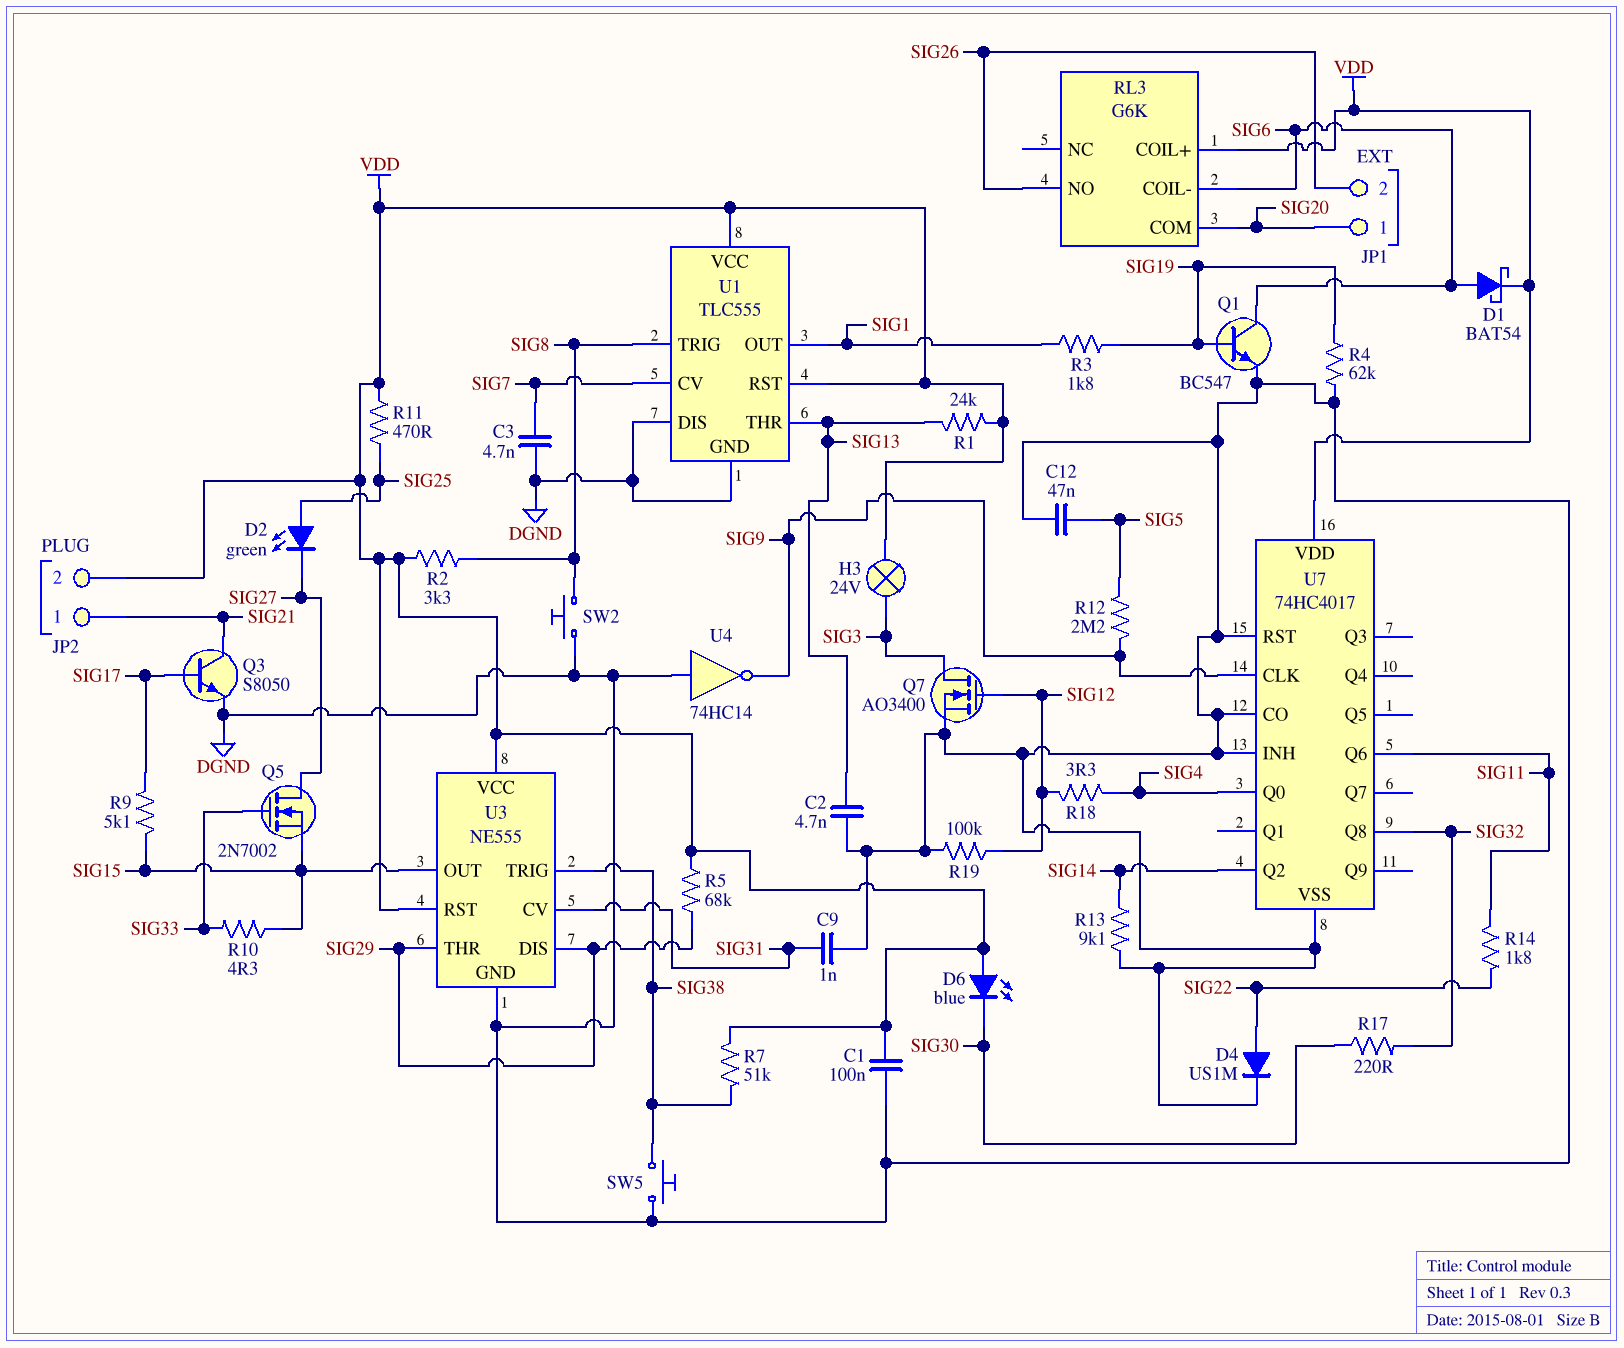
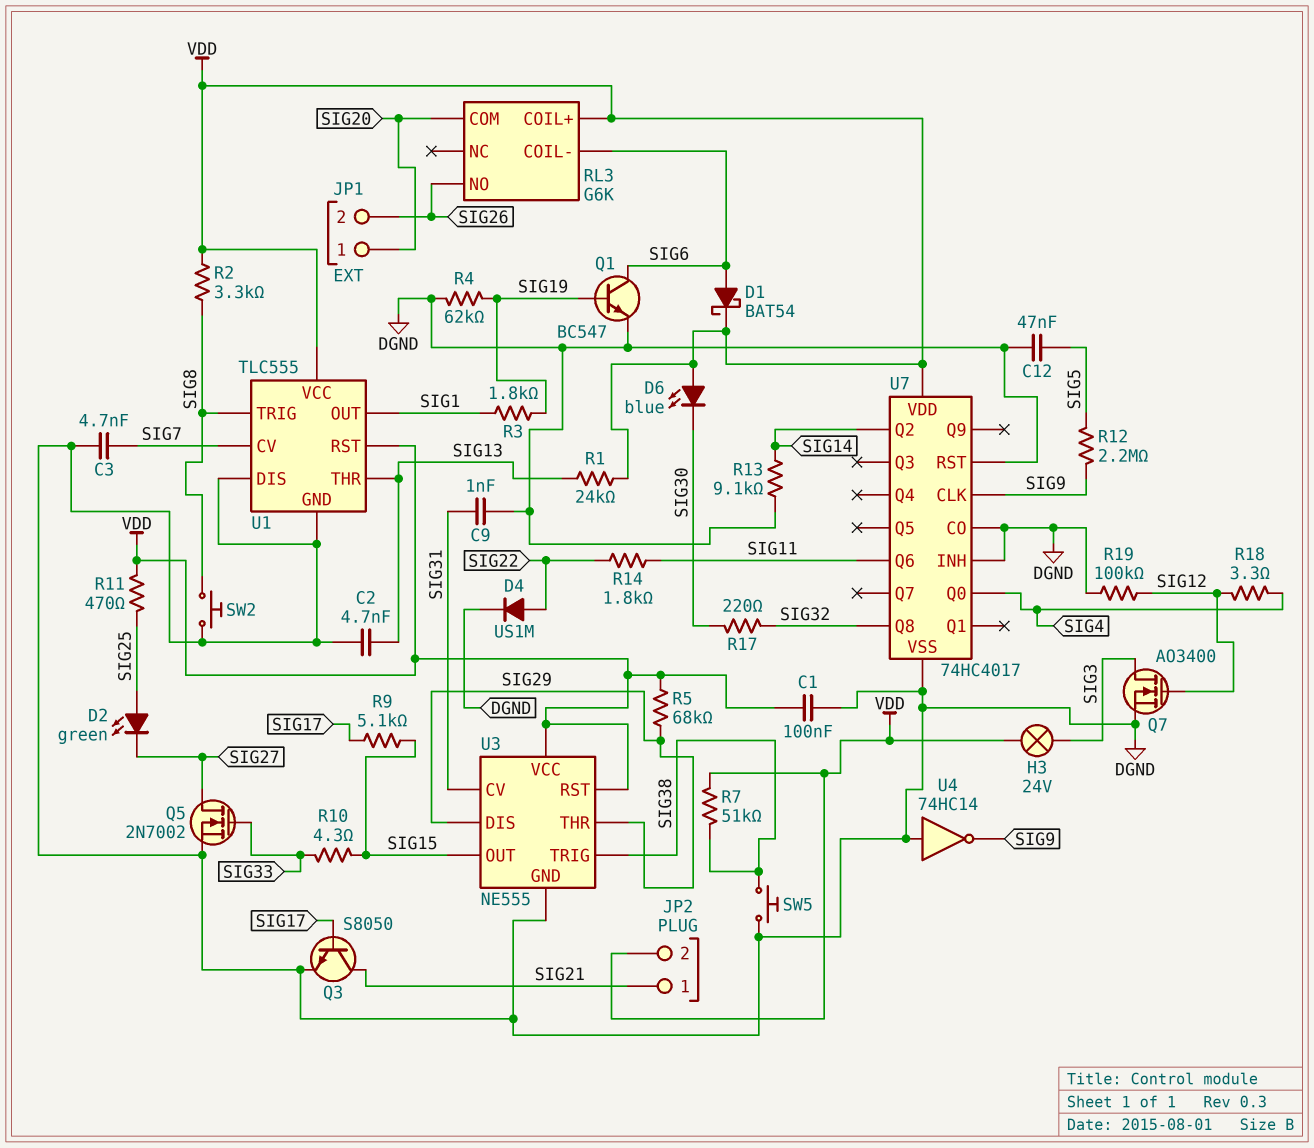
Q5: NMOS 2N7002 (G SIG33, D SIG27, S SIG15) -> NMOS 2N7002 (G SIG33, D SIG27, S DGND)

